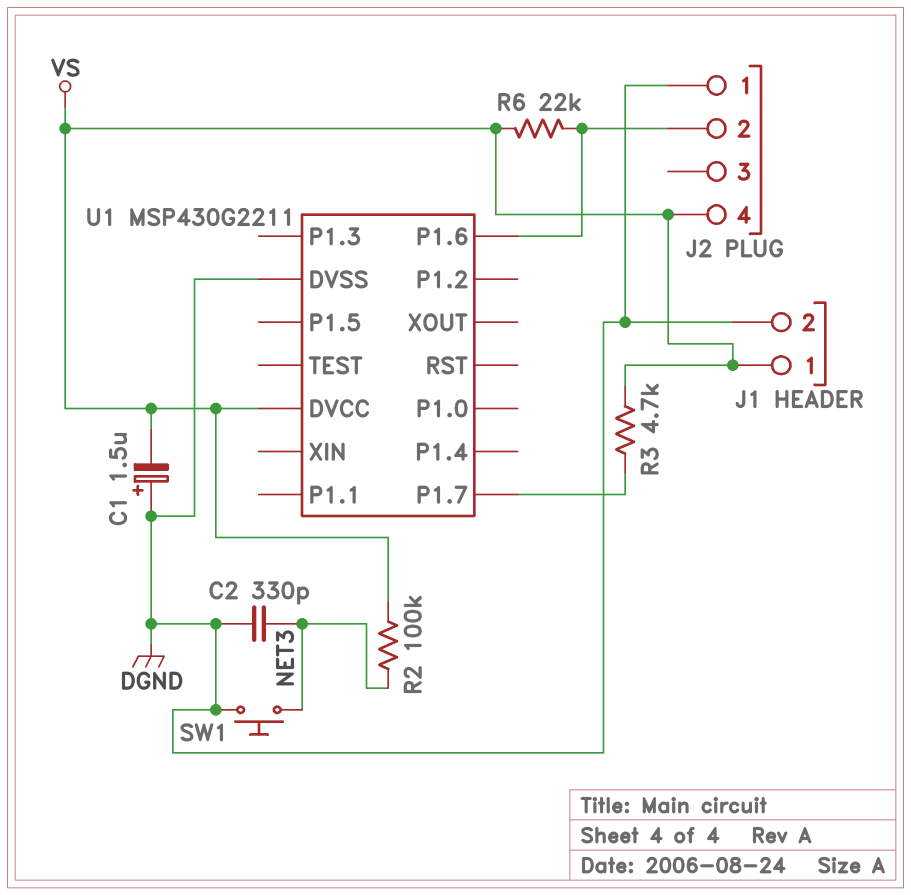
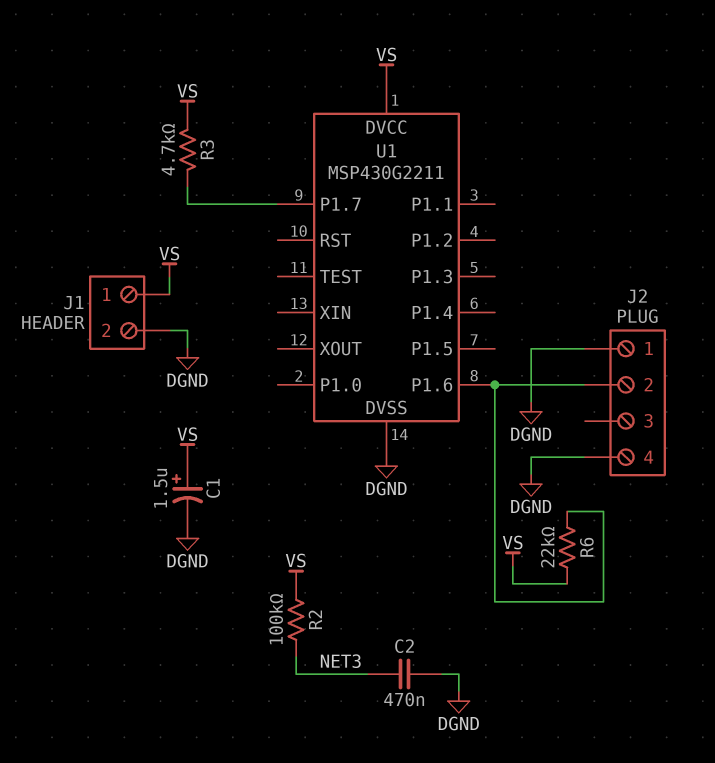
C1: 1.5uF (plus DGND, minus VS) -> 1.5uF (plus VS, minus DGND)
C2: 330pF (DGND, NET3) -> 470nF (DGND, NET3)
J2 pin 4: VS -> DGND
SW1: button (DGND, NET3) -> none

